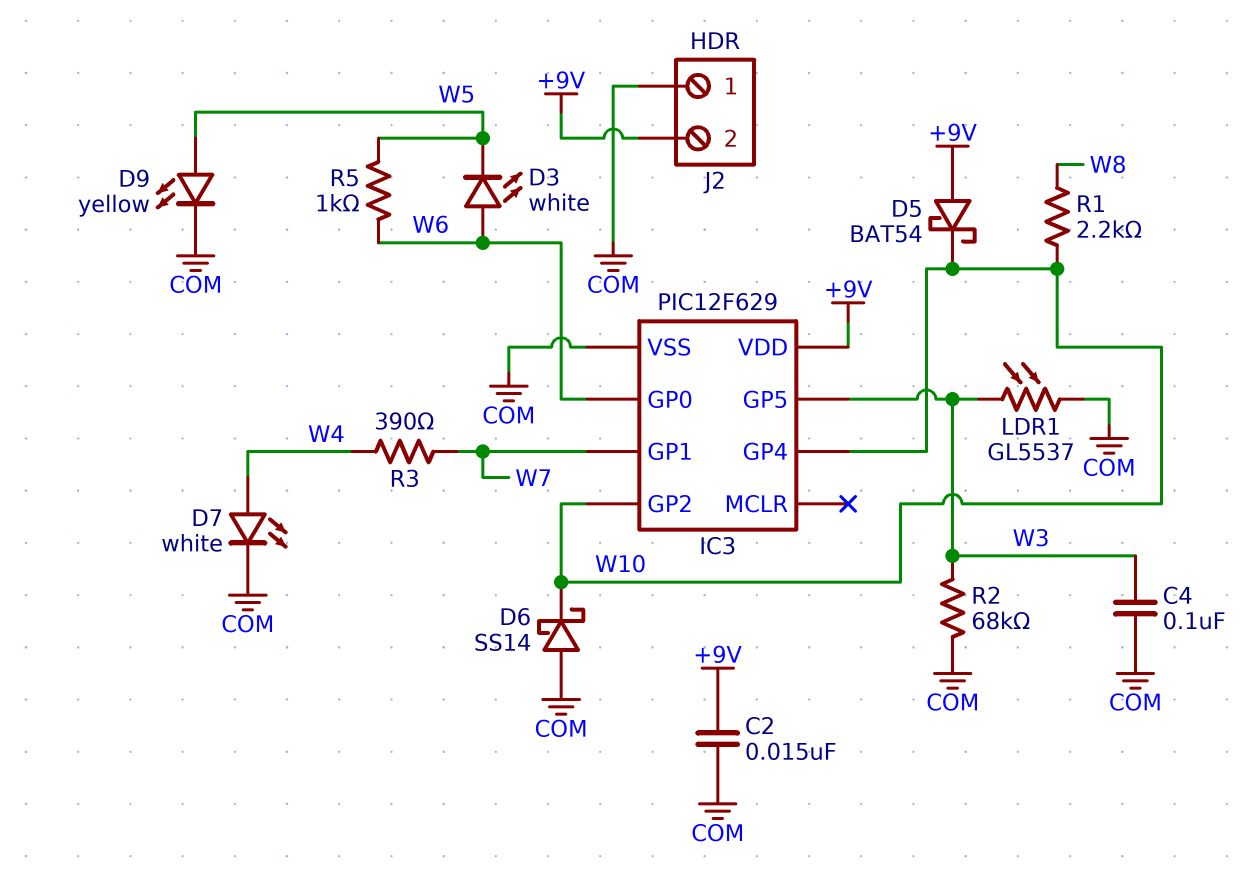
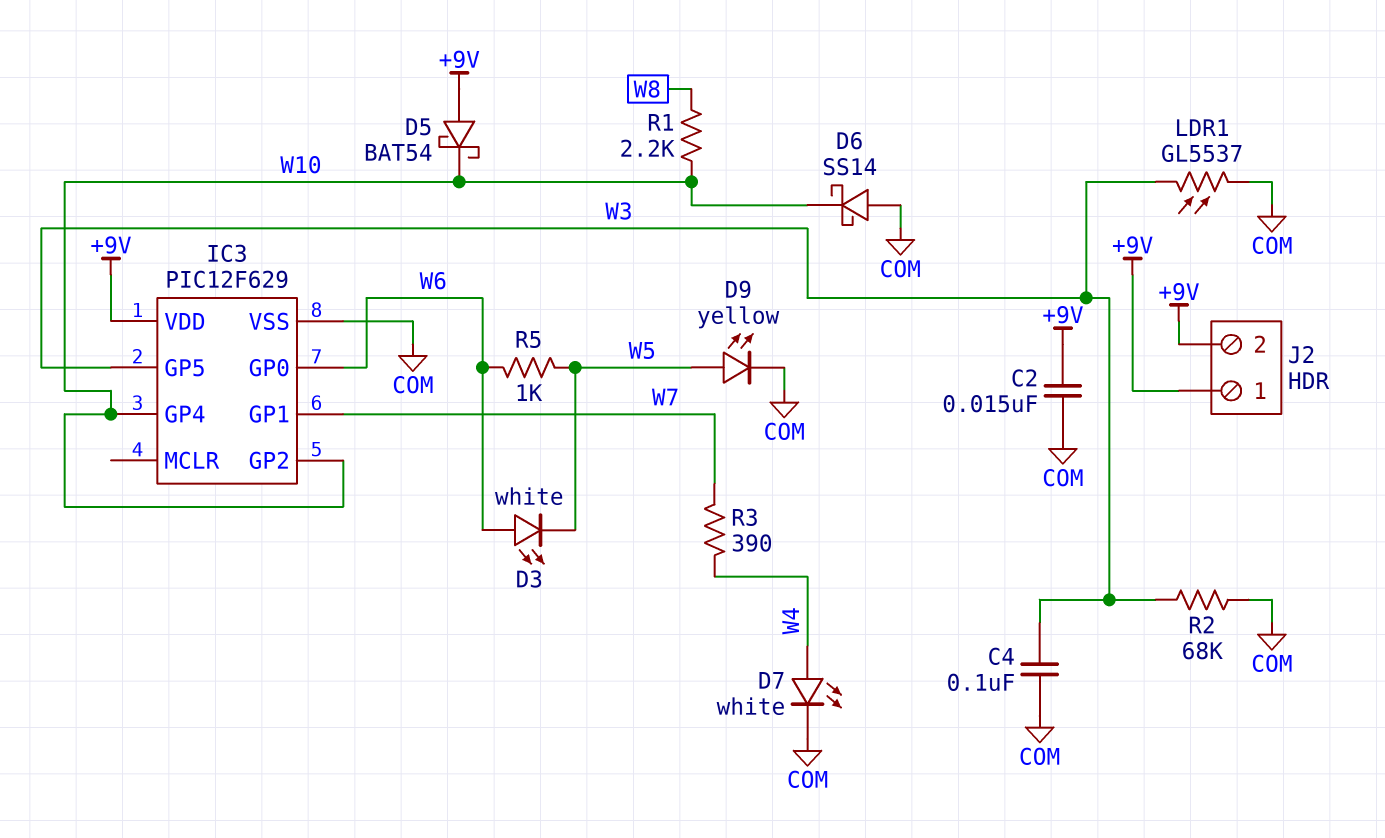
J2 pin 1: COM -> +9V

